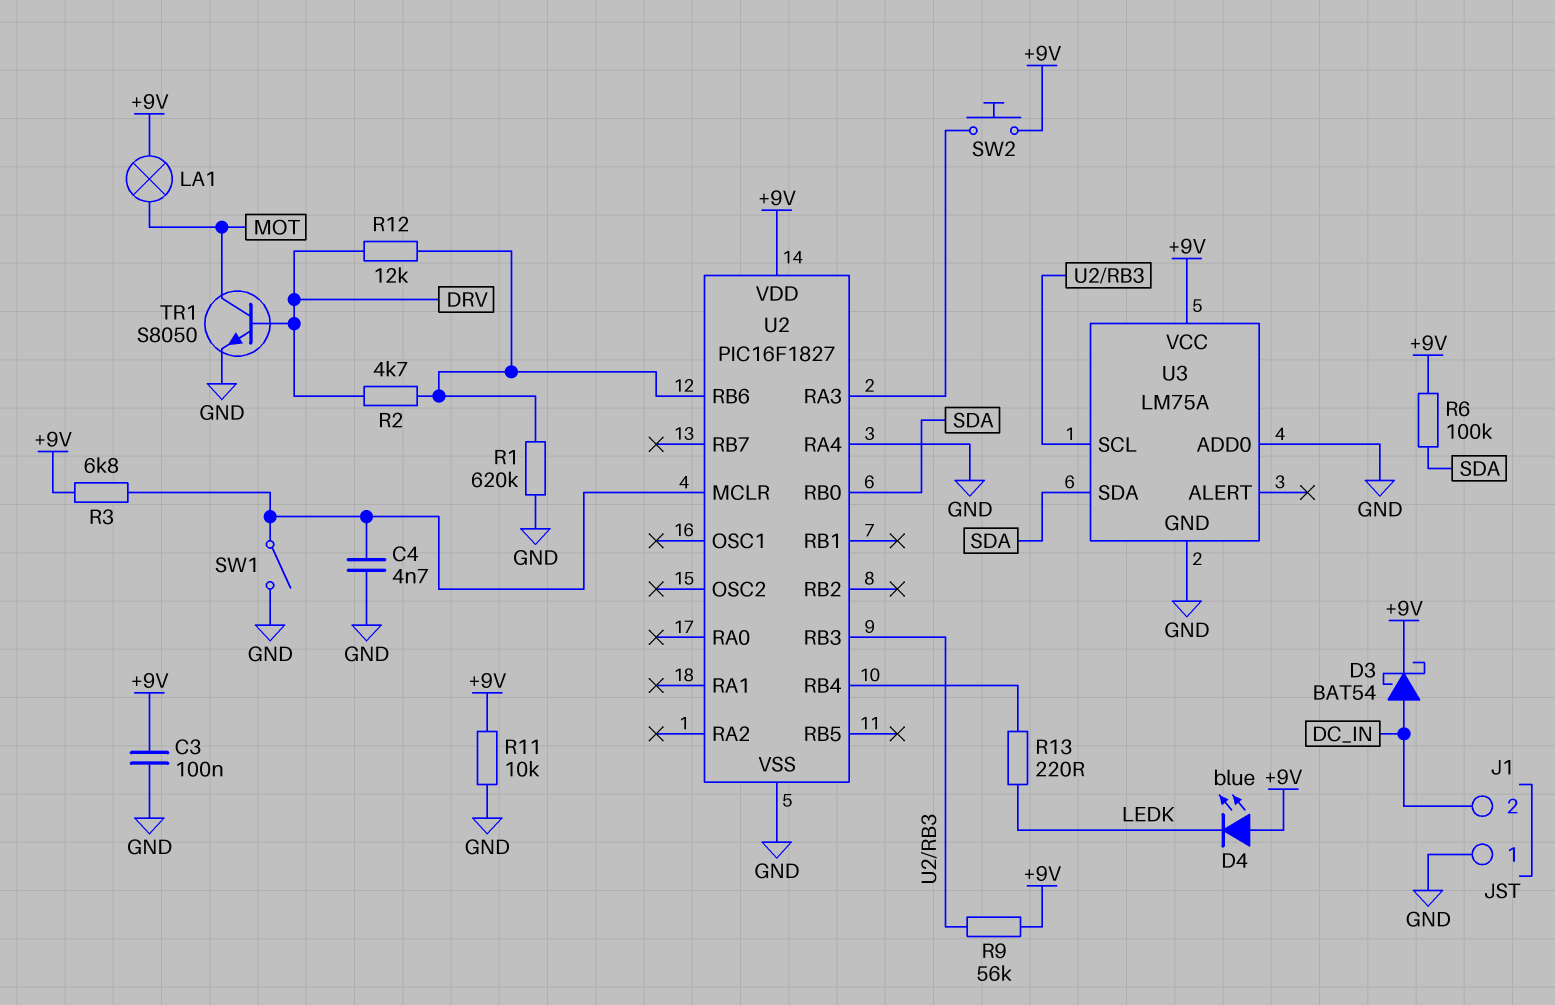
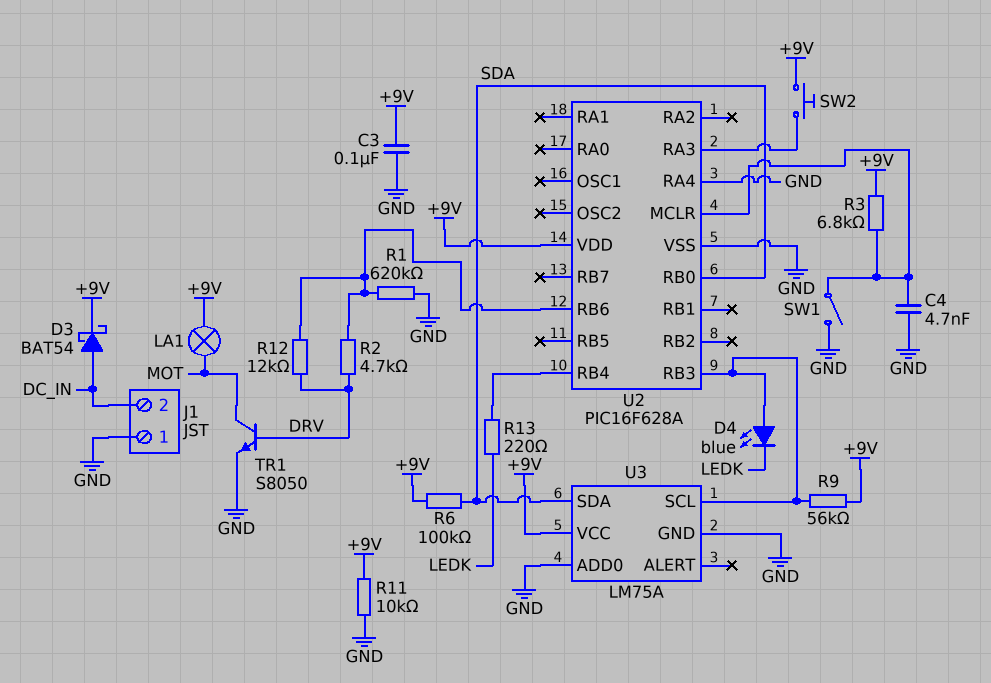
D4: LED blue (A +9V, K LEDK) -> LED blue (A U2/RB3, K LEDK)
U2: PIC16F1827 -> PIC16F628A

